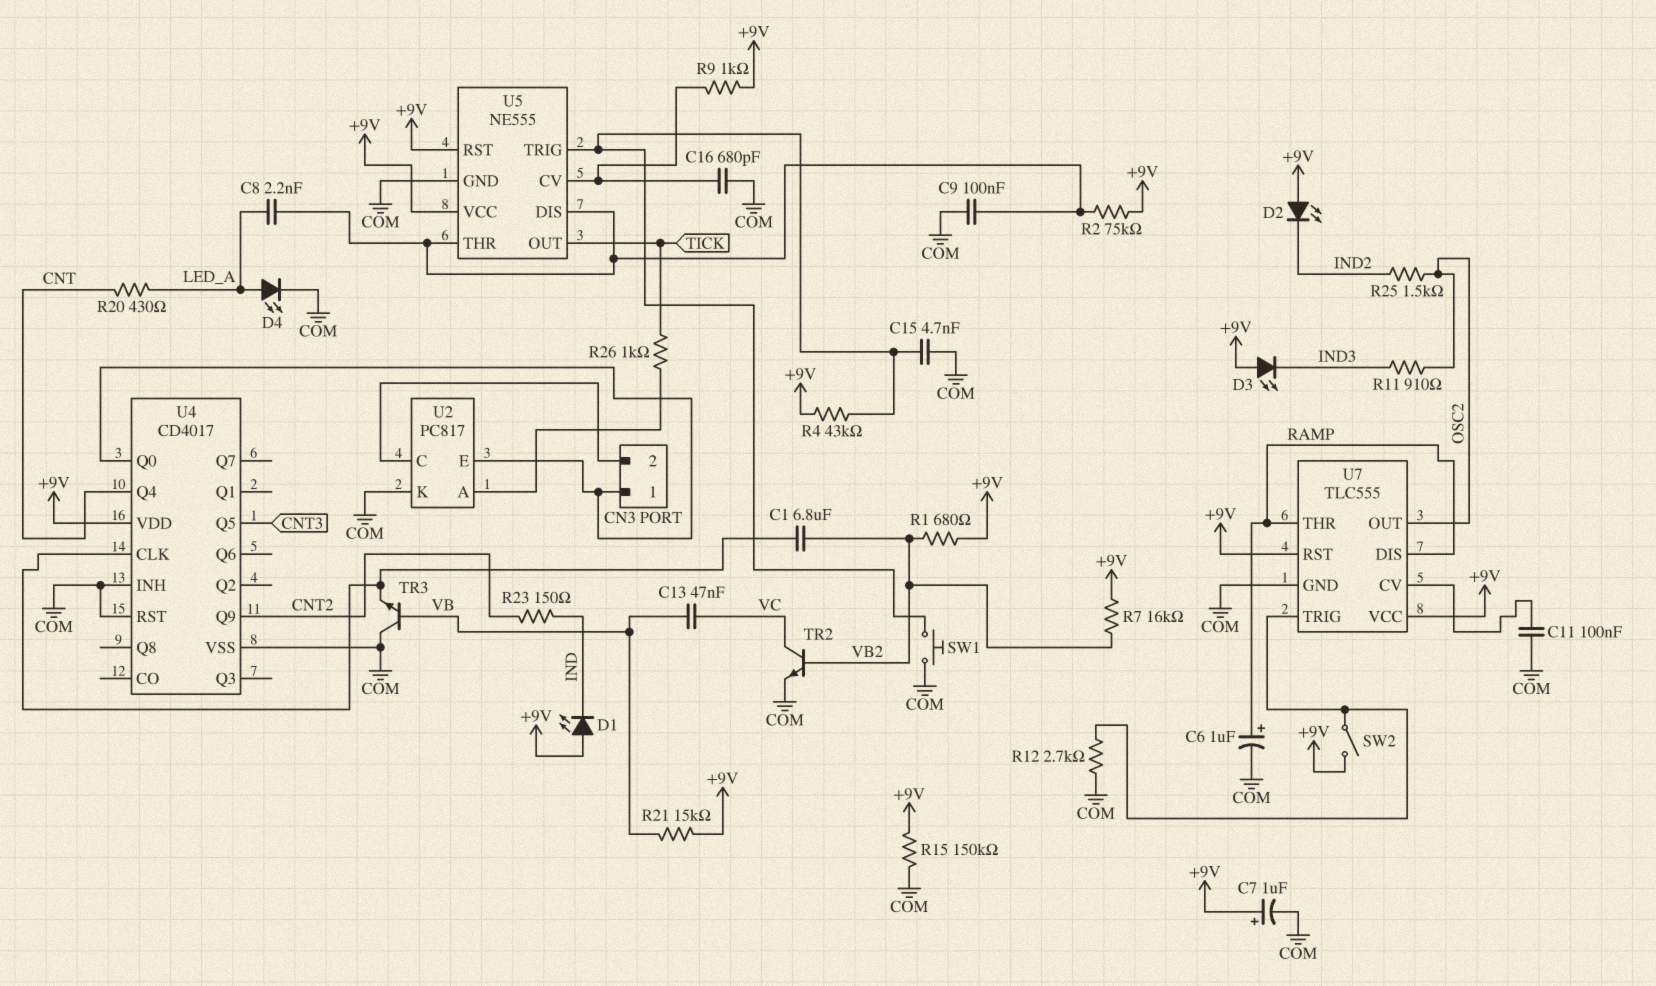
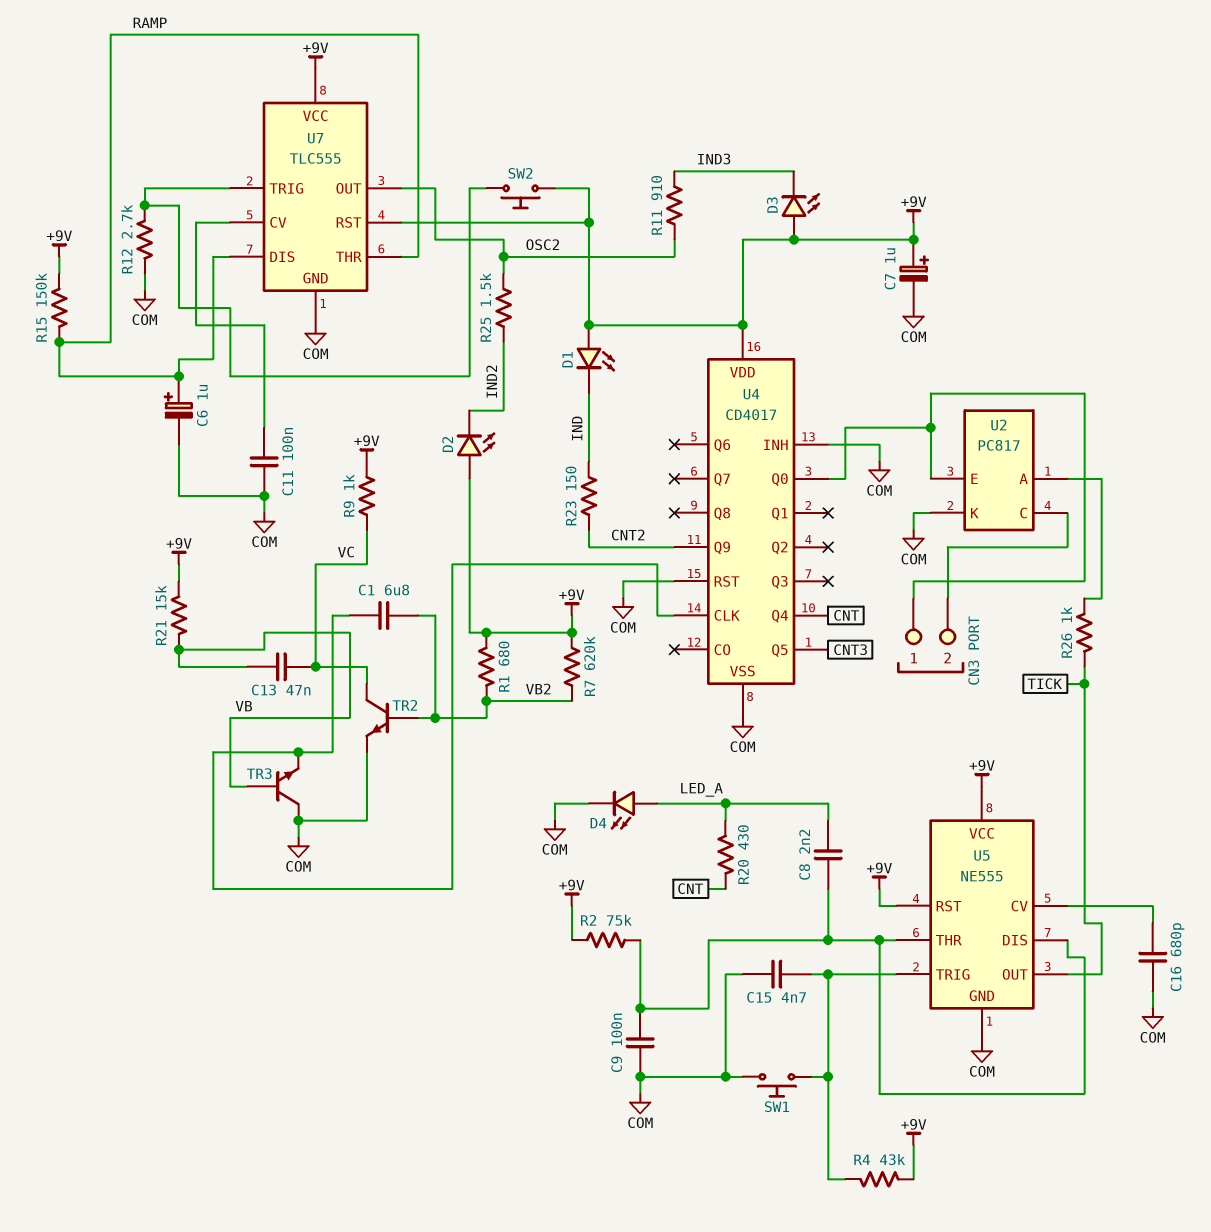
R7: 16k (+9V, VB2) -> 620k (+9V, VB2)
R9: 1k (+9V, U5/CV) -> 1k (+9V, VC)
R15: 150k (+9V, COM) -> 150k (+9V, RAMP)
SW2: switch (+9V, U7/TRIG) -> button (+9V, U7/TRIG)

